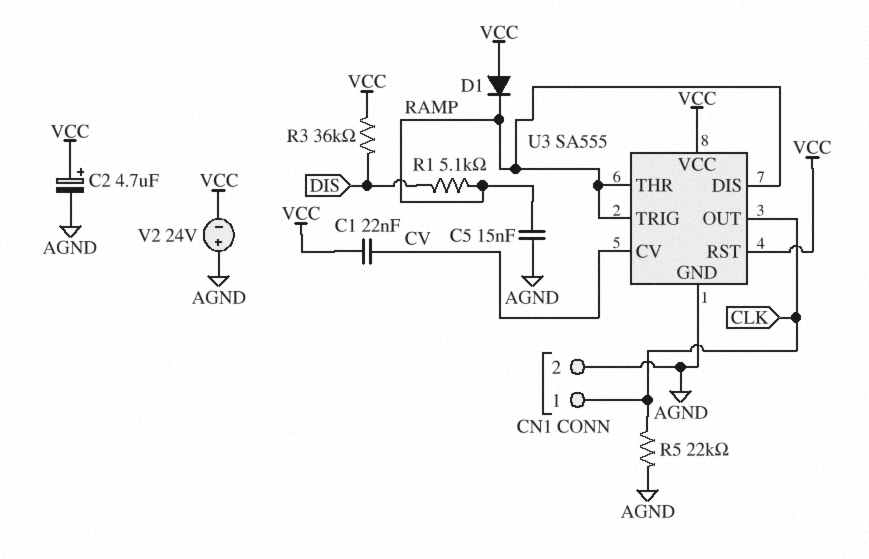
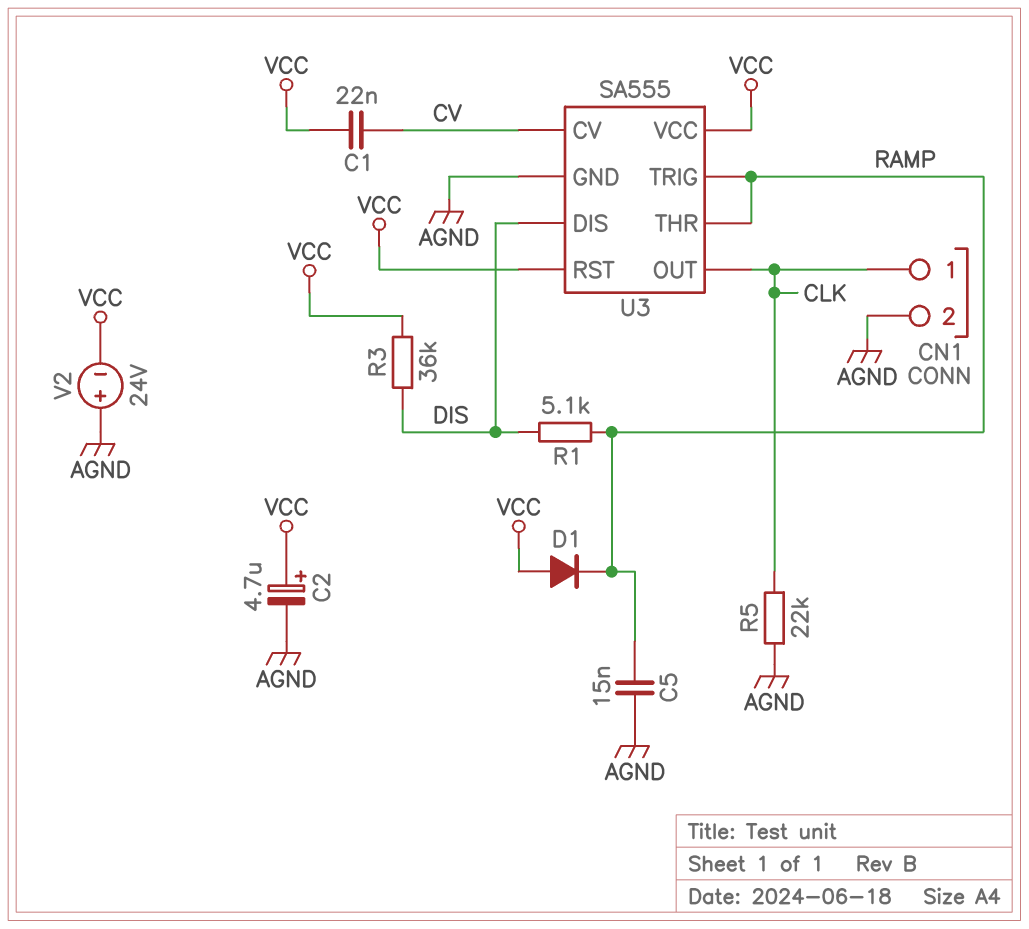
U3 pin DIS: RAMP -> DIS

